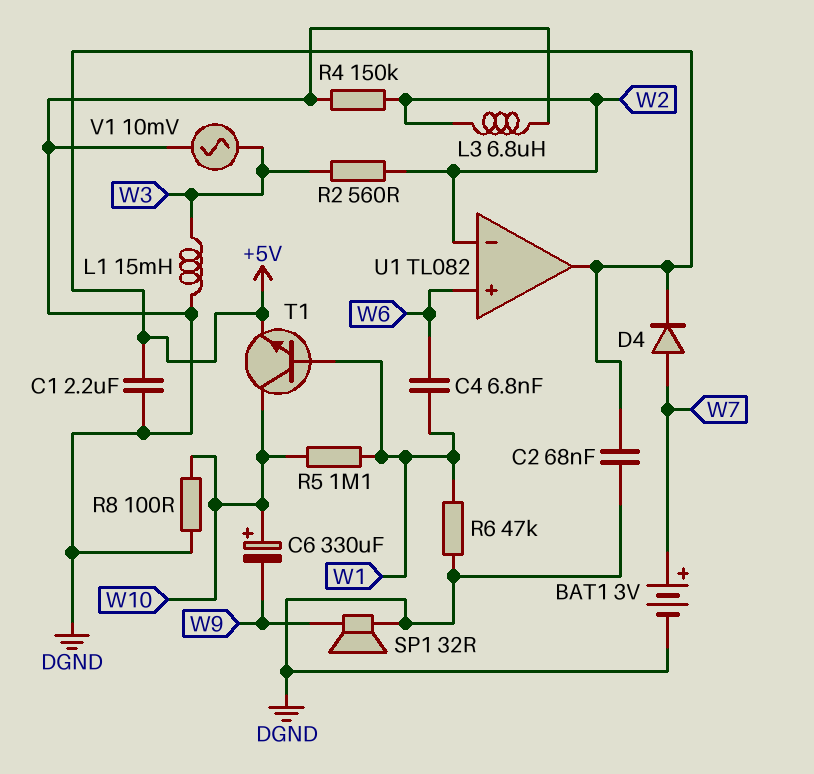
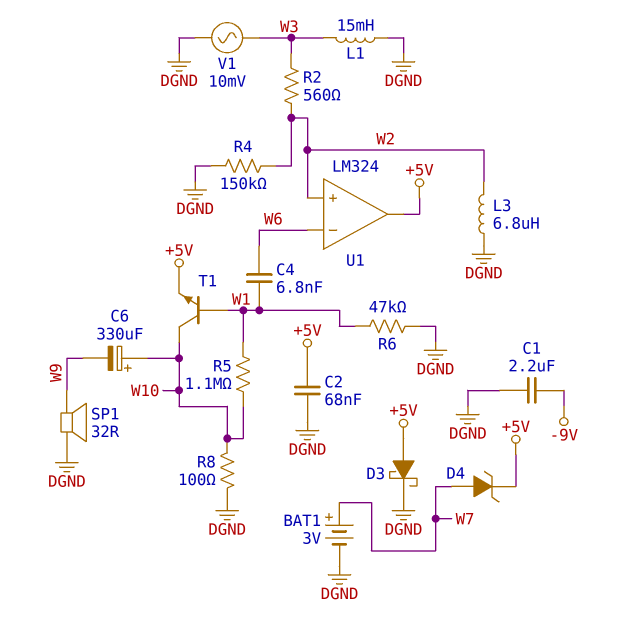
C1: 2.2uF (+5V, DGND) -> 2.2uF (-9V, DGND)
D3: none -> schottky (A +5V, K DGND)
D4: diode (A W7, K +5V) -> zener (A W7, K +5V)
U1: TL082 -> LM324
U1 pin in+: W6 -> W2
U1 pin in-: W2 -> W6

